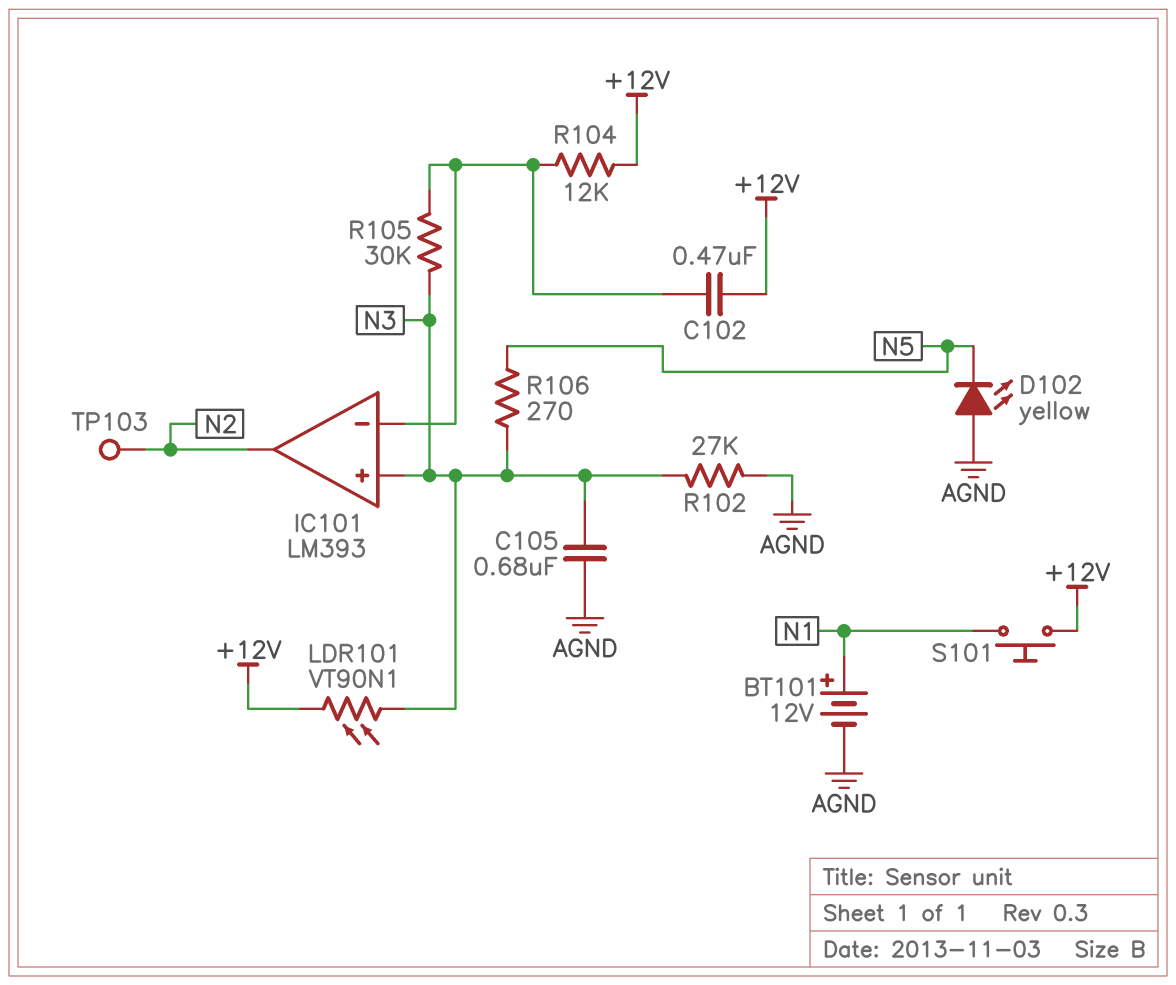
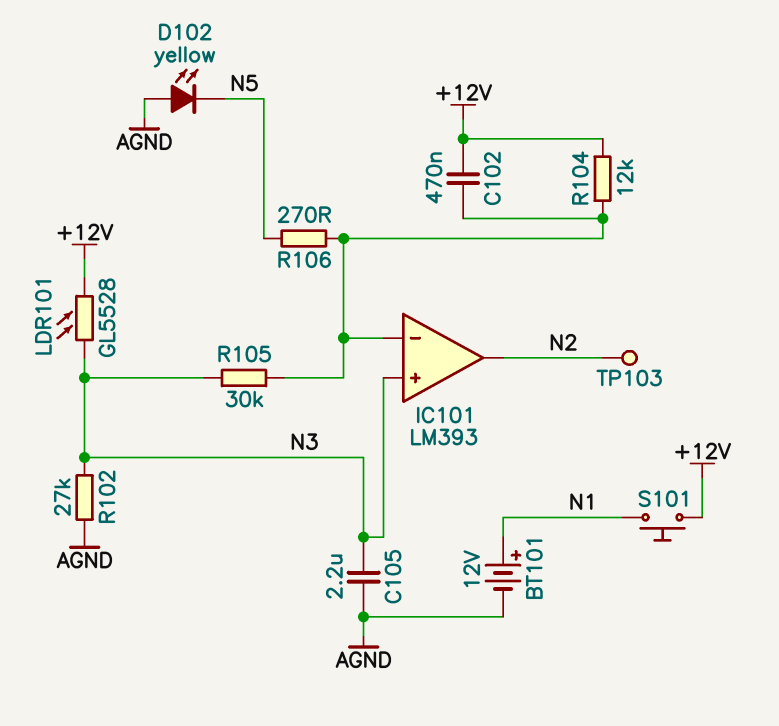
C105: 680nF (AGND, N3) -> 2.2uF (AGND, N3)
LDR101: VT90N1 (+12V, N3) -> GL5528 (+12V, N3)
R106: 270 (N3, N5) -> 270 (IC101/in-, N5)

